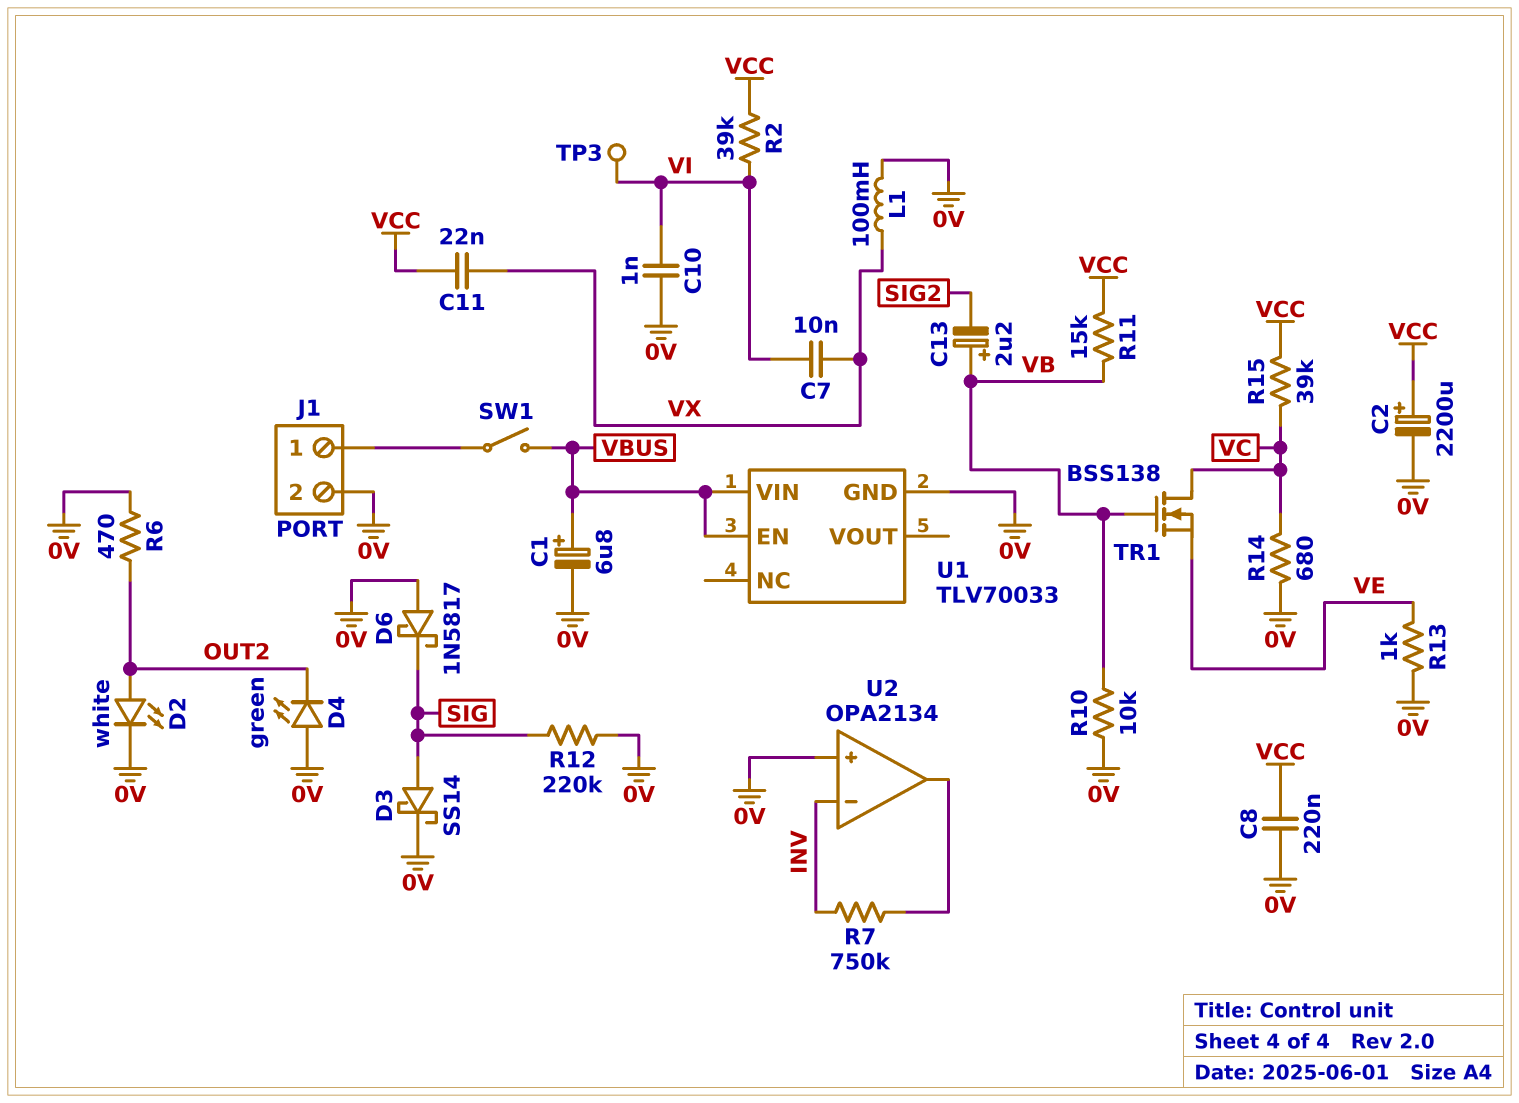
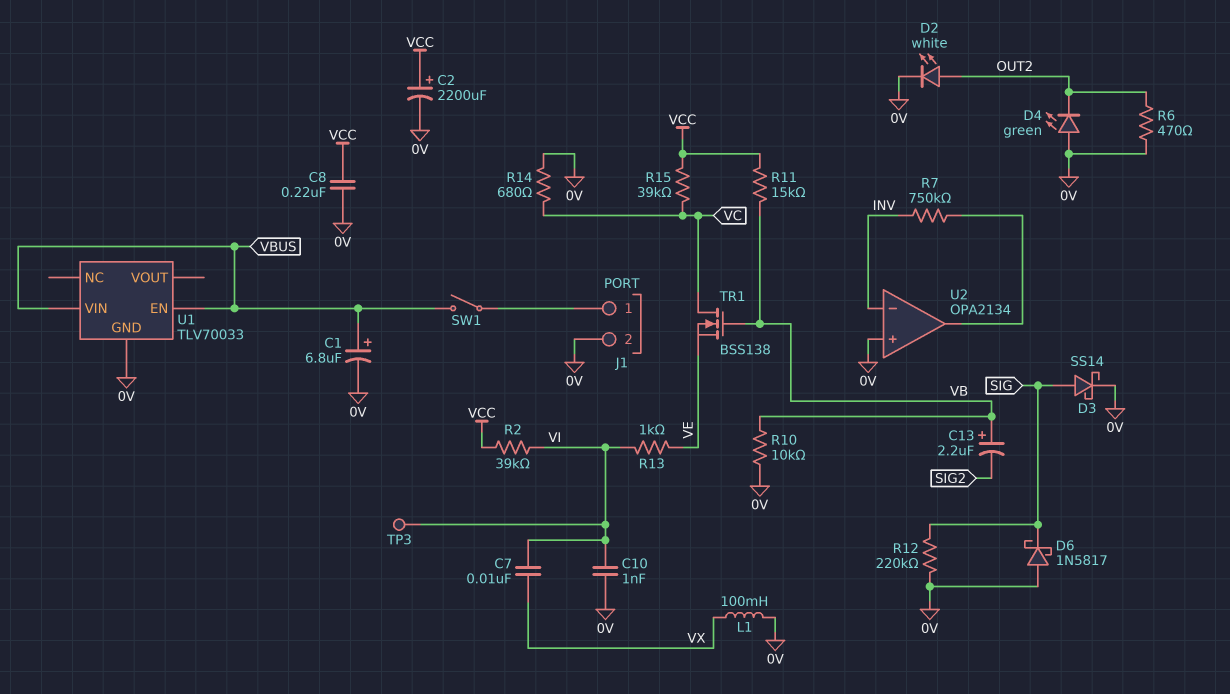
C11: 22nF (VCC, VX) -> none
R13: 1k (0V, VE) -> 1k (VE, VI)

